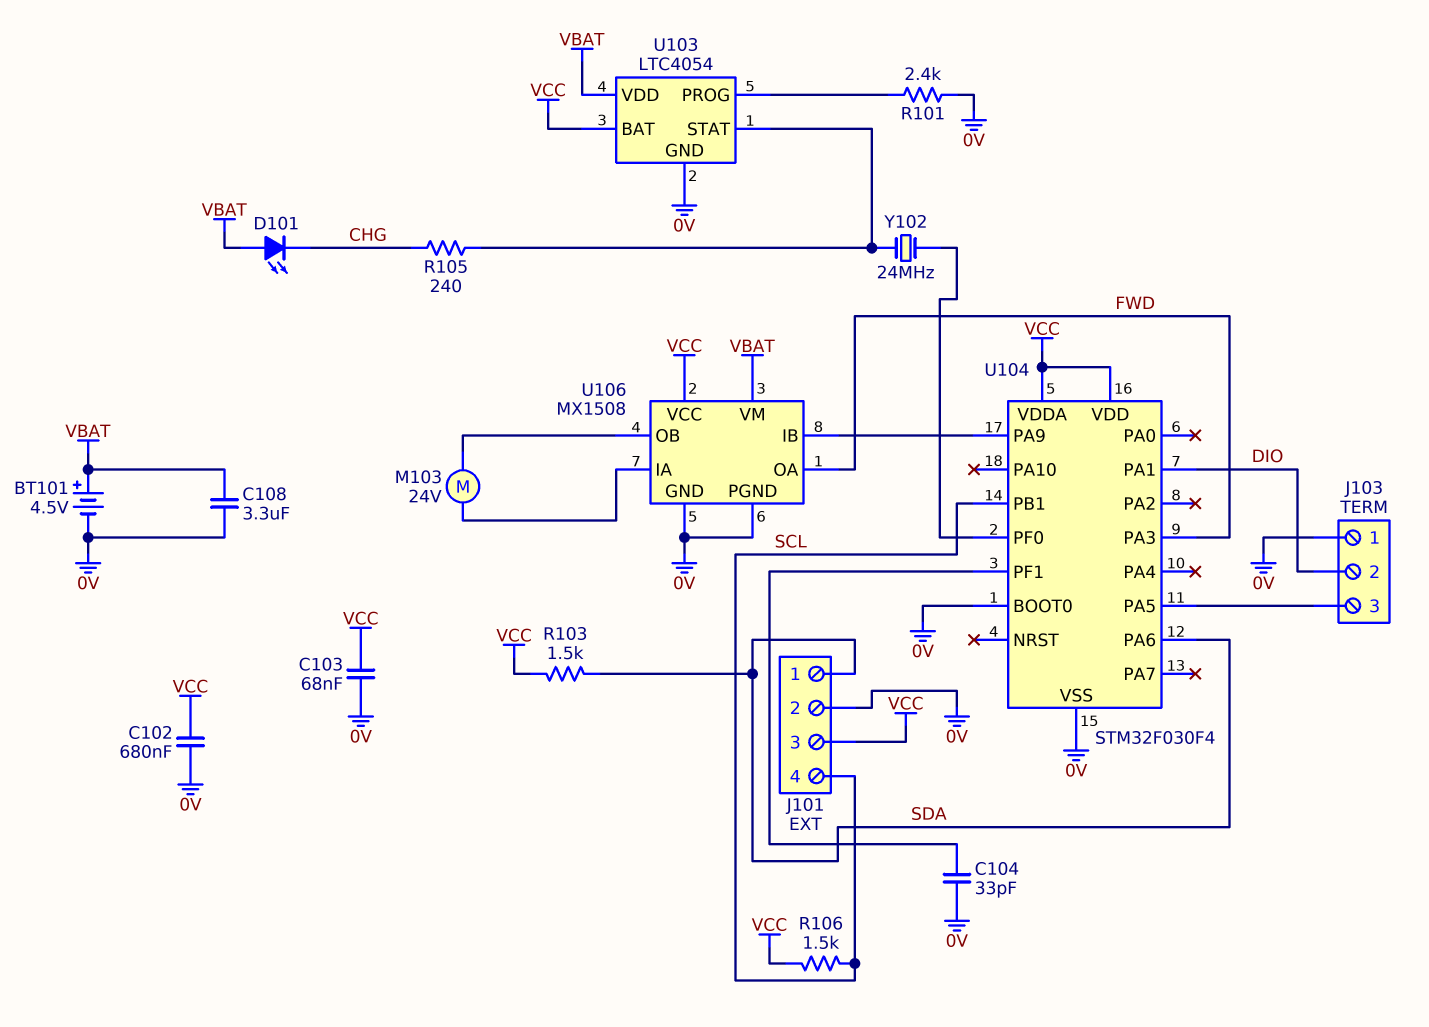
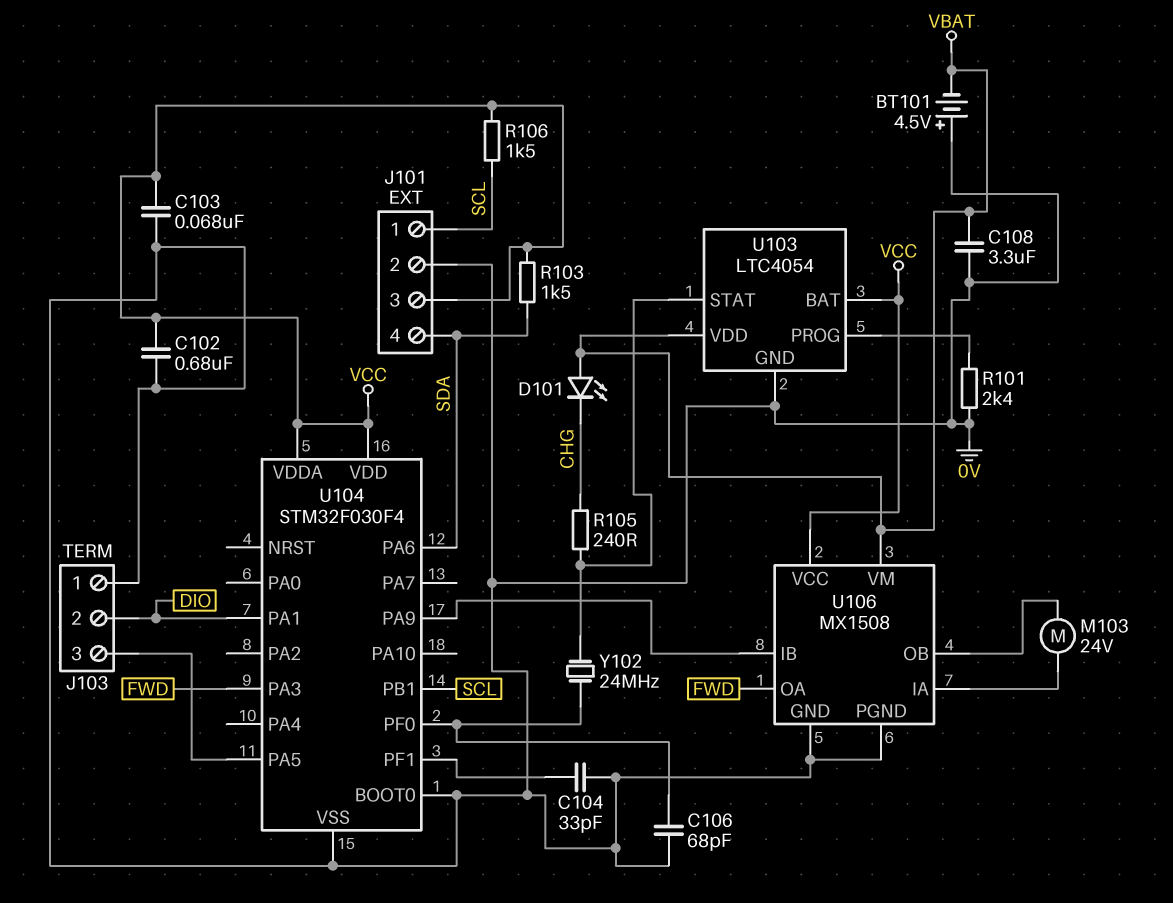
BT101: 4.5V (plus VBAT, minus 0V) -> 4.5V (plus 0V, minus VBAT)
C106: none -> 68pF (0V, U104/PF0)
J101 pin 1: SDA -> SCL
J101 pin 4: SCL -> SDA

